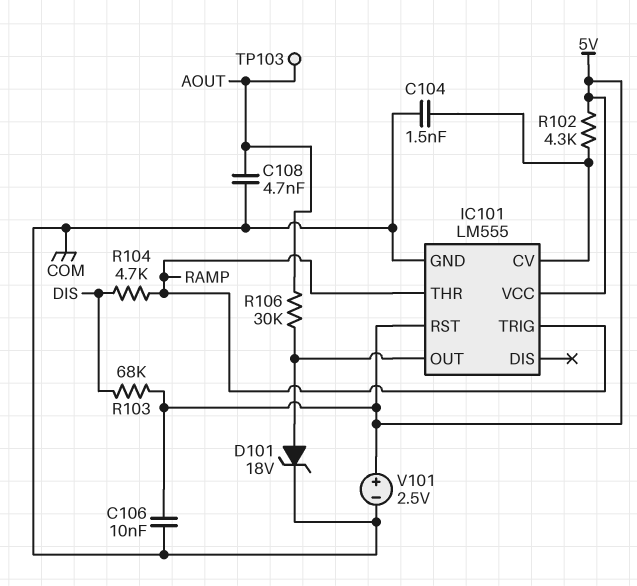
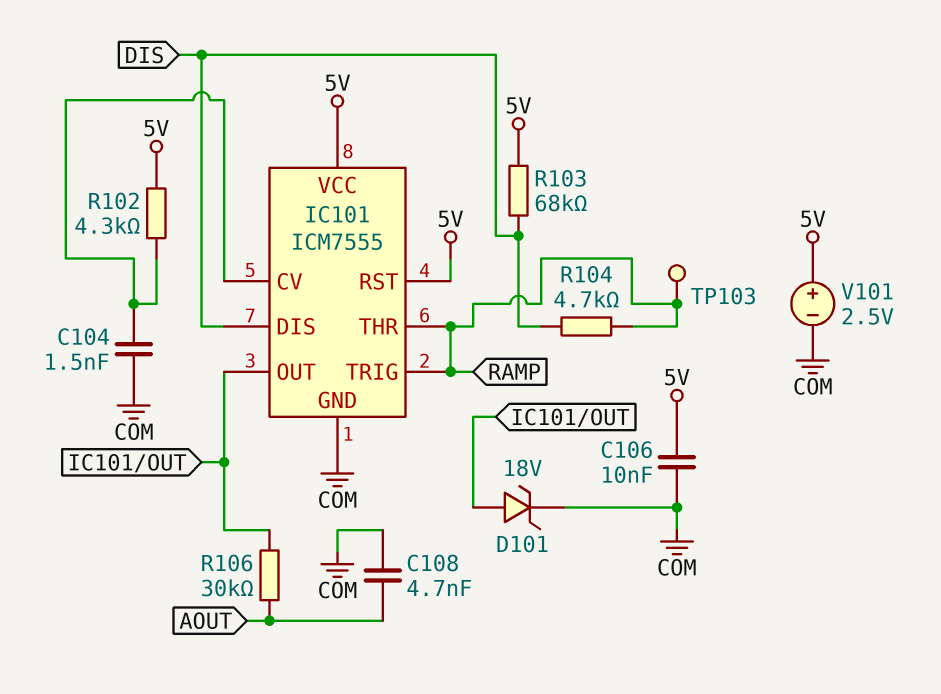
IC101: LM555 -> ICM7555
IC101 pin DIS: none -> DIS
TP103: test point (AOUT) -> test point (RAMP)

